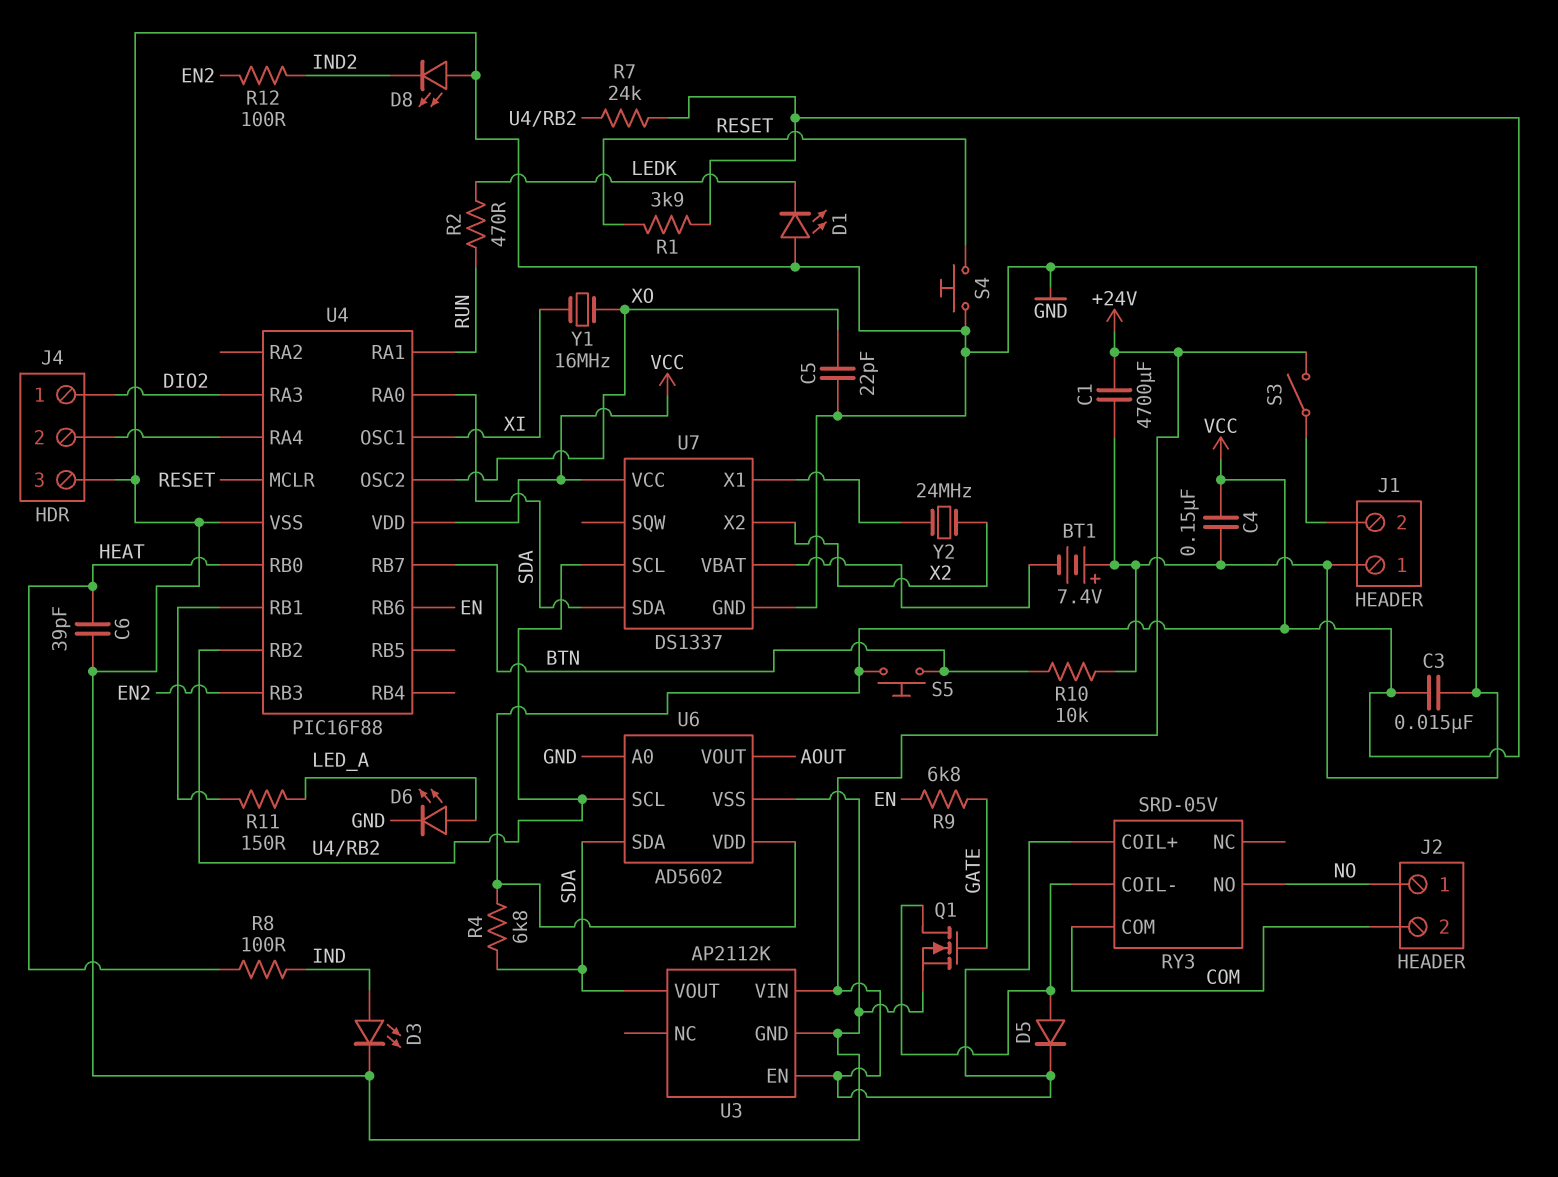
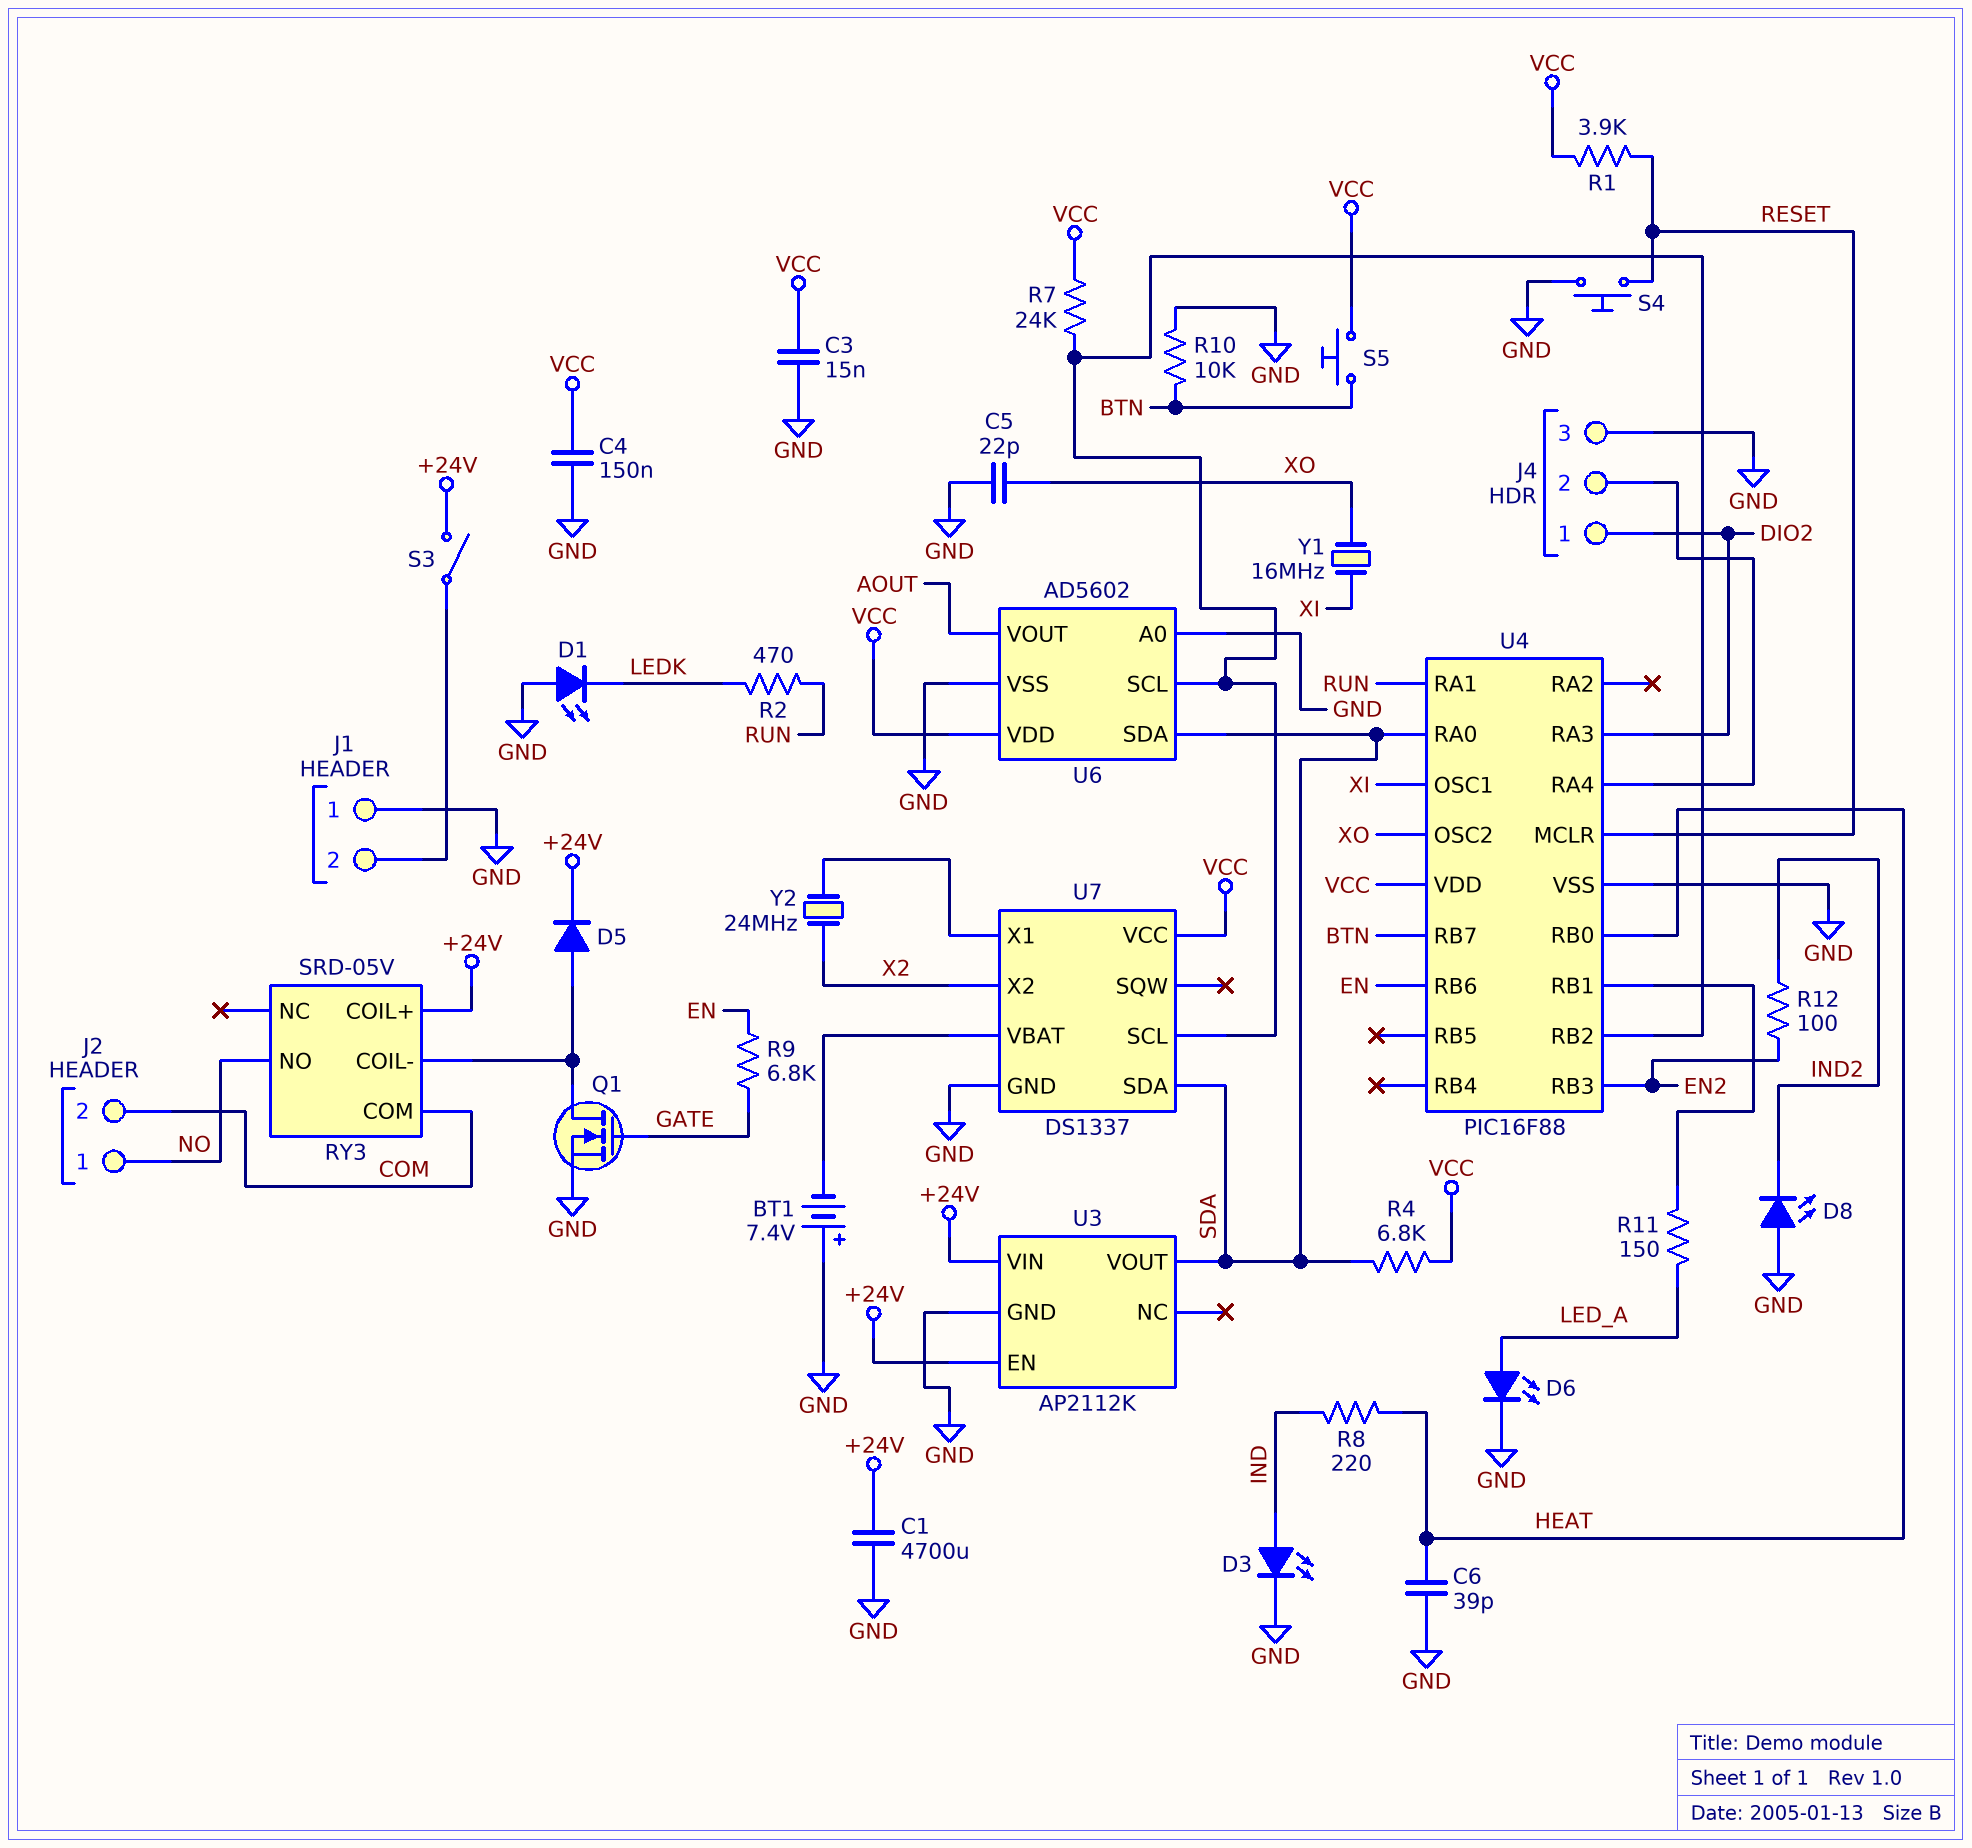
R8: 100 (HEAT, IND) -> 220 (HEAT, IND)

